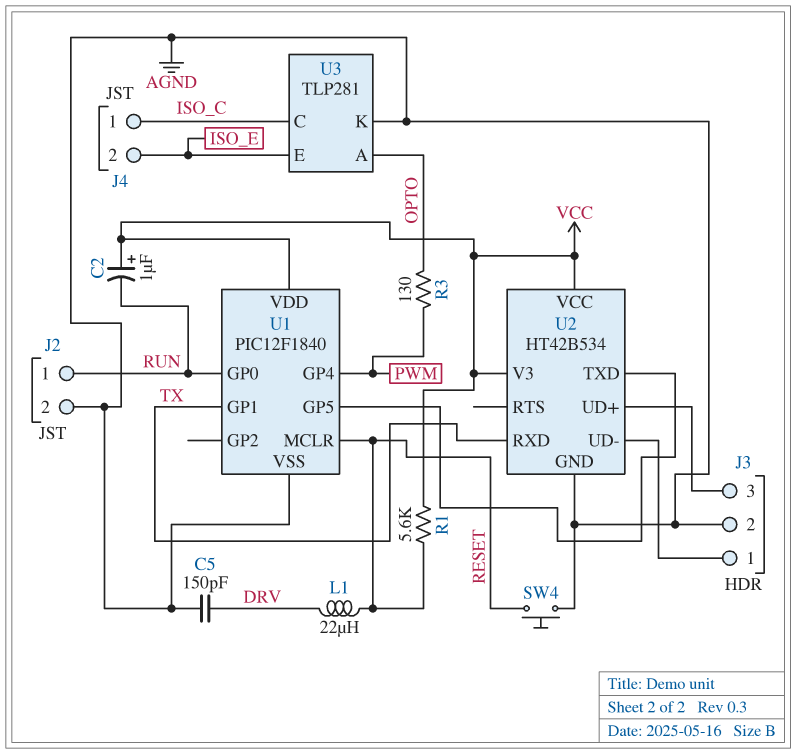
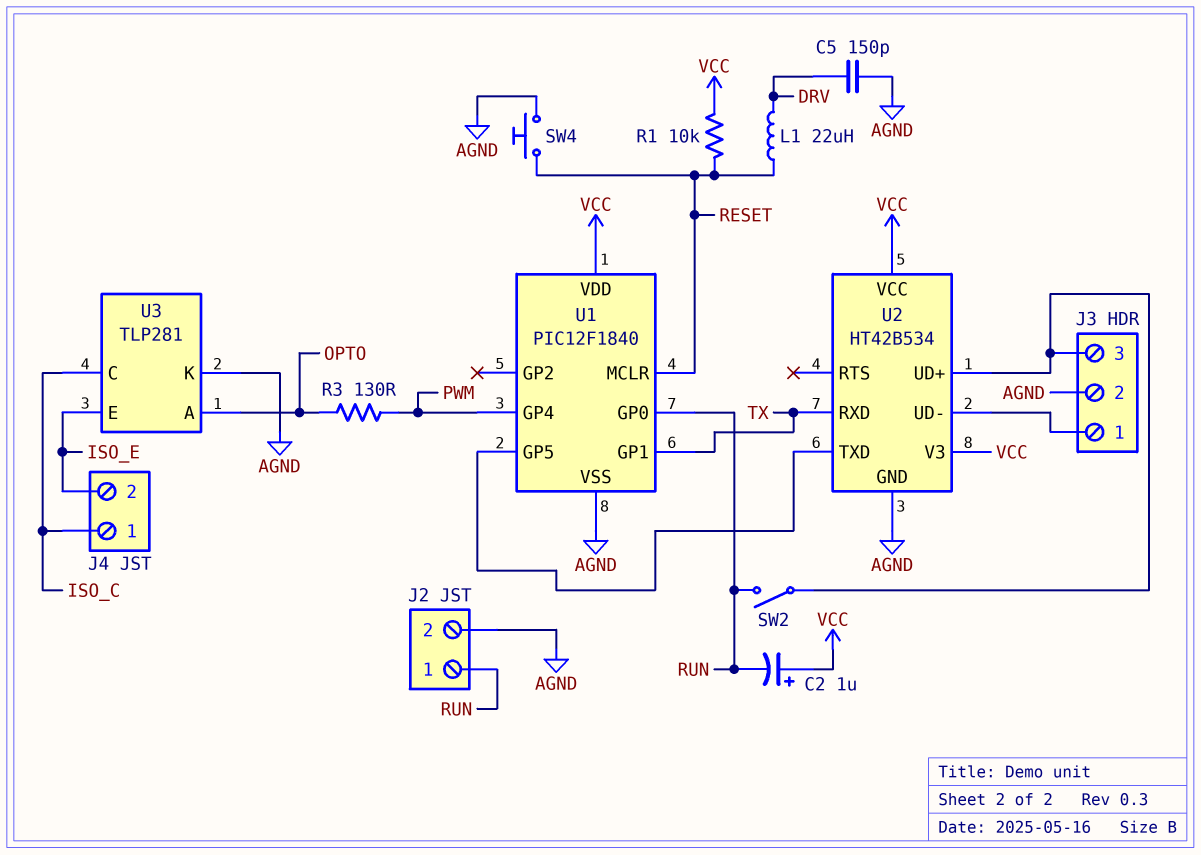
R1: 5.6k (RESET, VCC) -> 10k (RESET, VCC)
SW2: none -> switch (J3/3, RUN)

